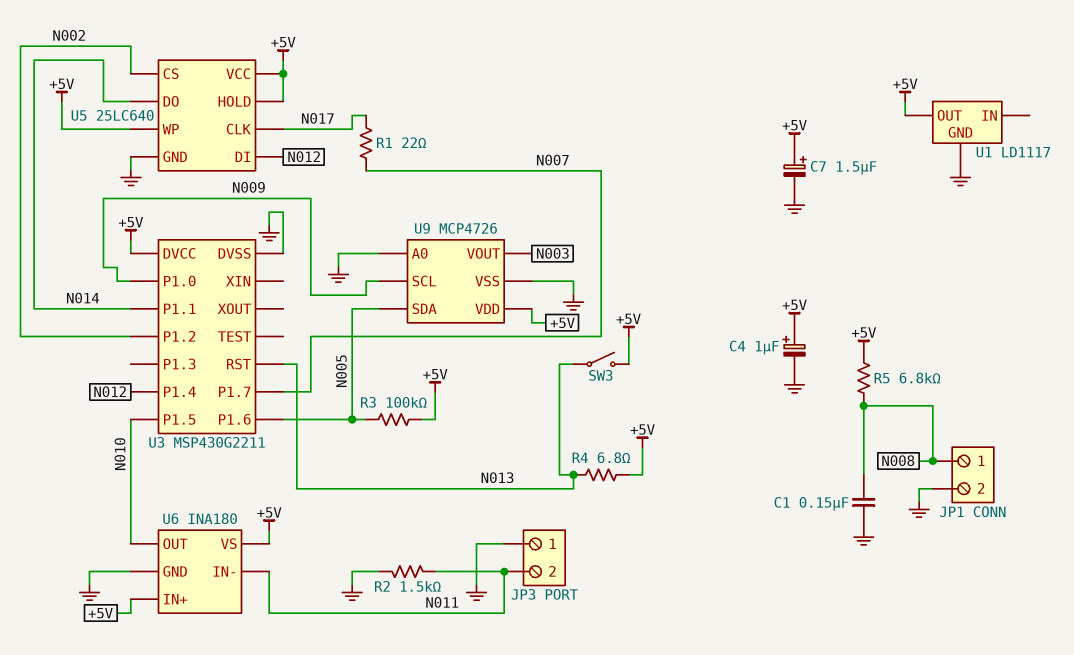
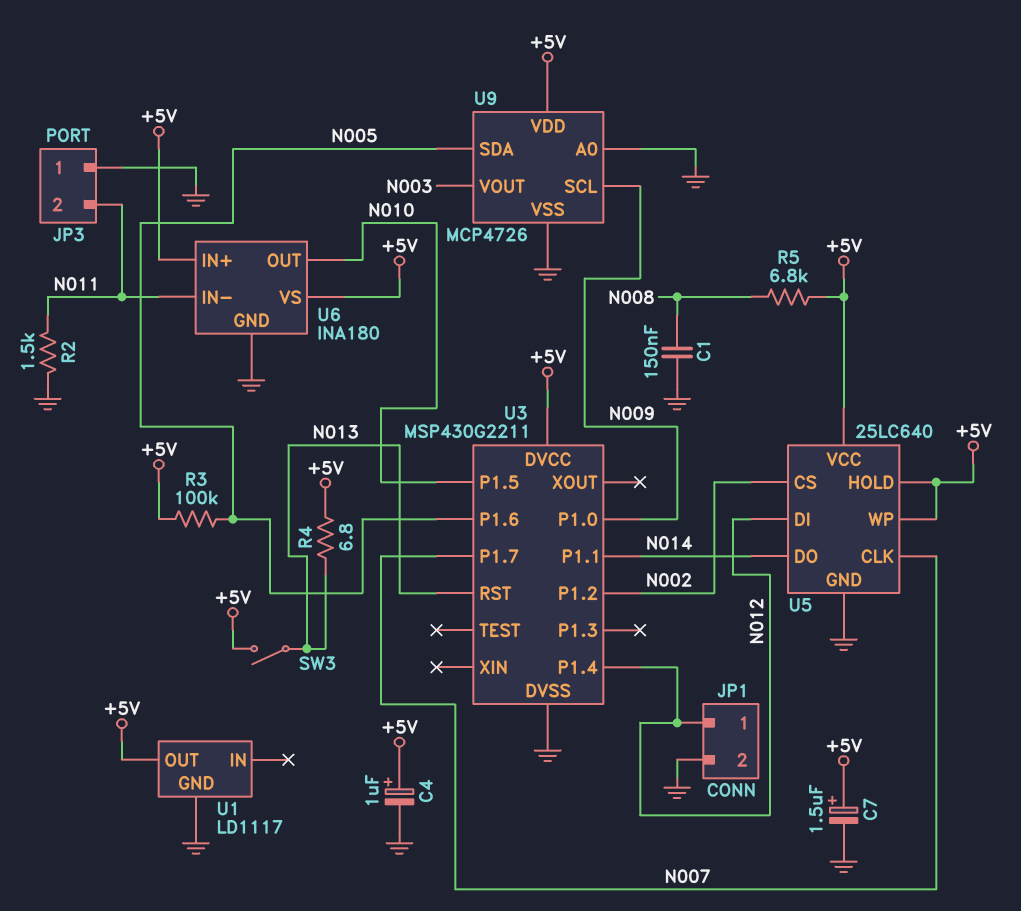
JP1 pin 1: N008 -> N012
R1: 22 (N007, N017) -> none
U5 pin CLK: N017 -> N007

